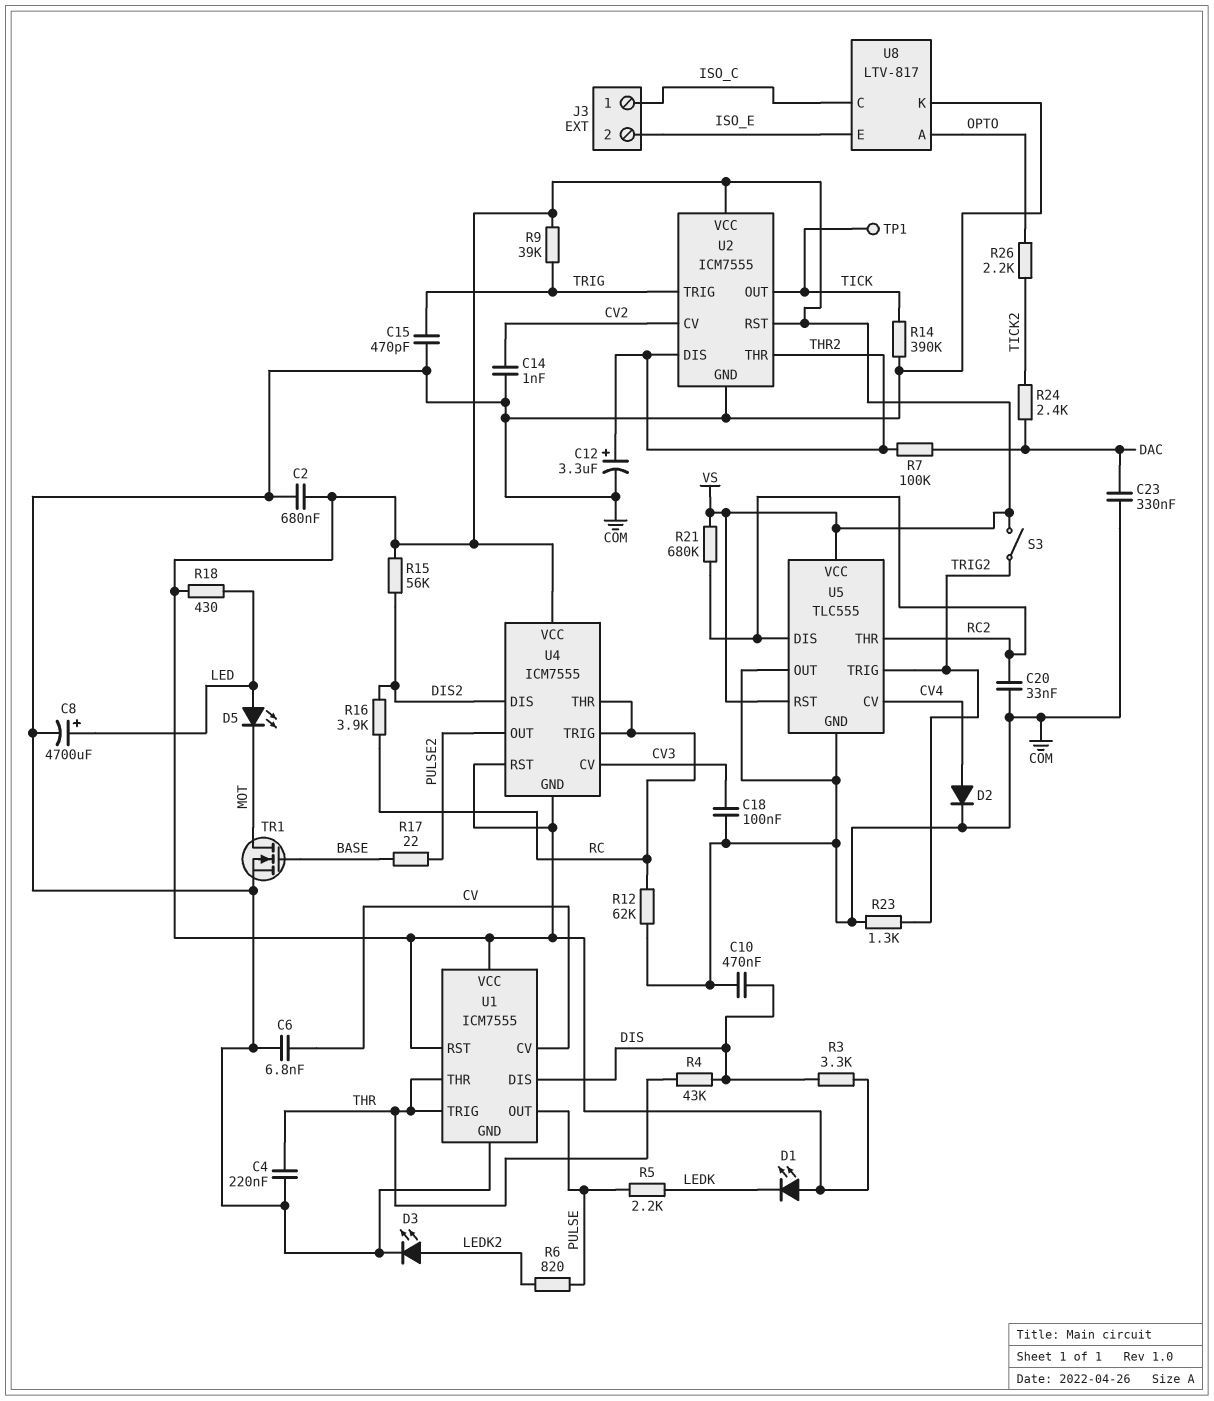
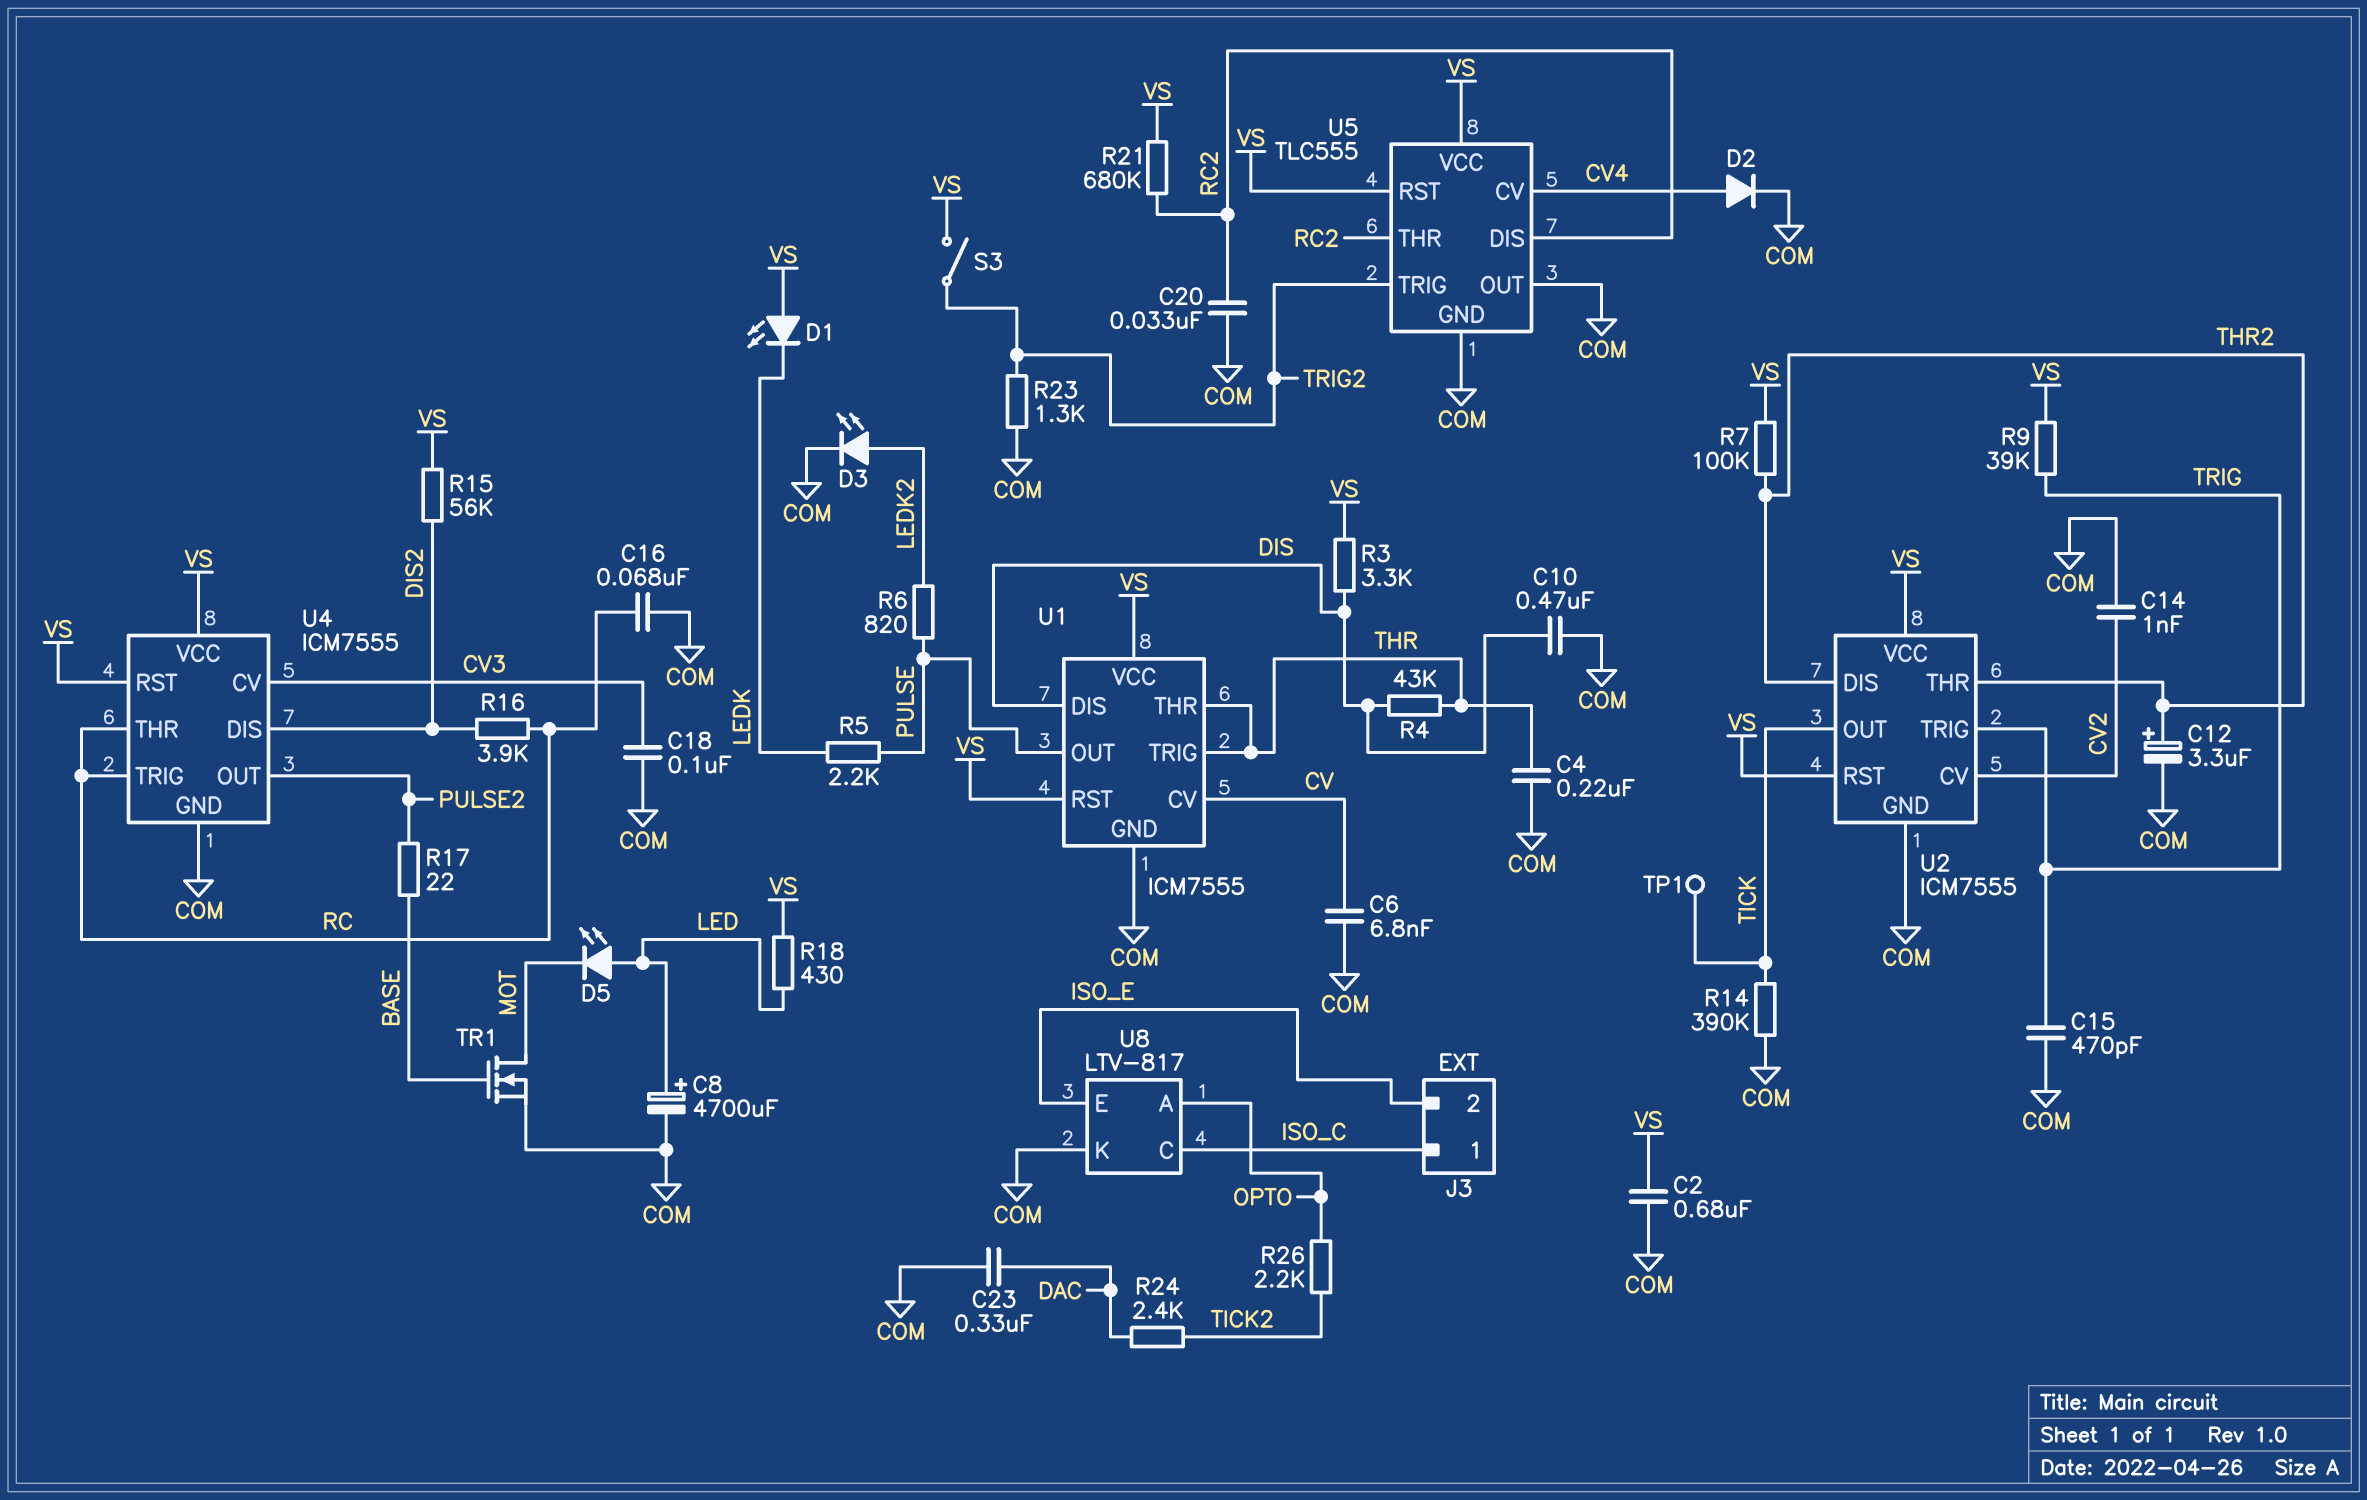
C16: none -> 68nF (COM, RC)
R7: 100k (DAC, THR2) -> 100k (THR2, VS)
R12: 62k (COM, RC) -> none
U4 pin GND: VS -> COM

